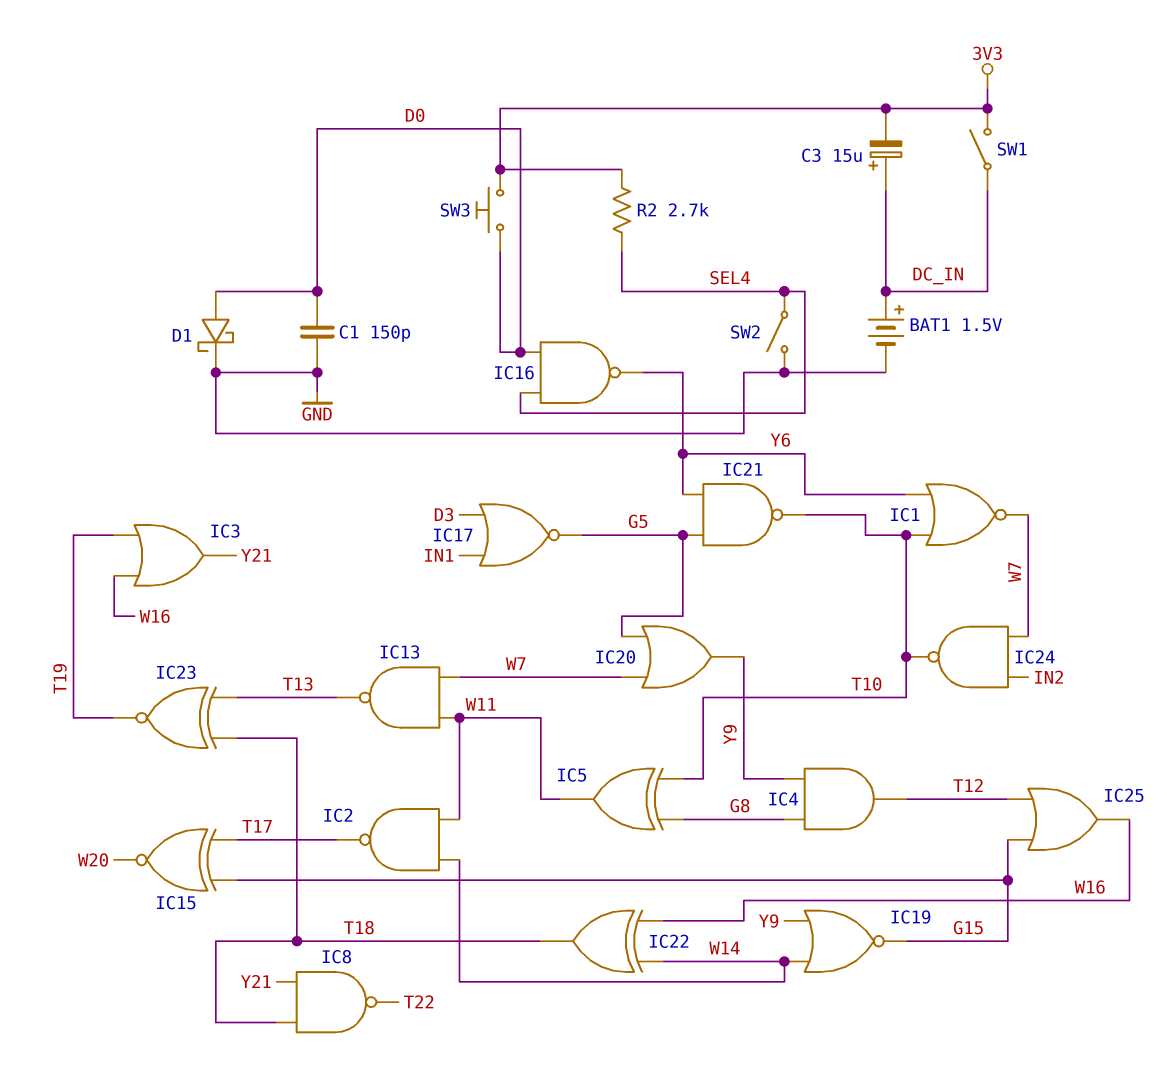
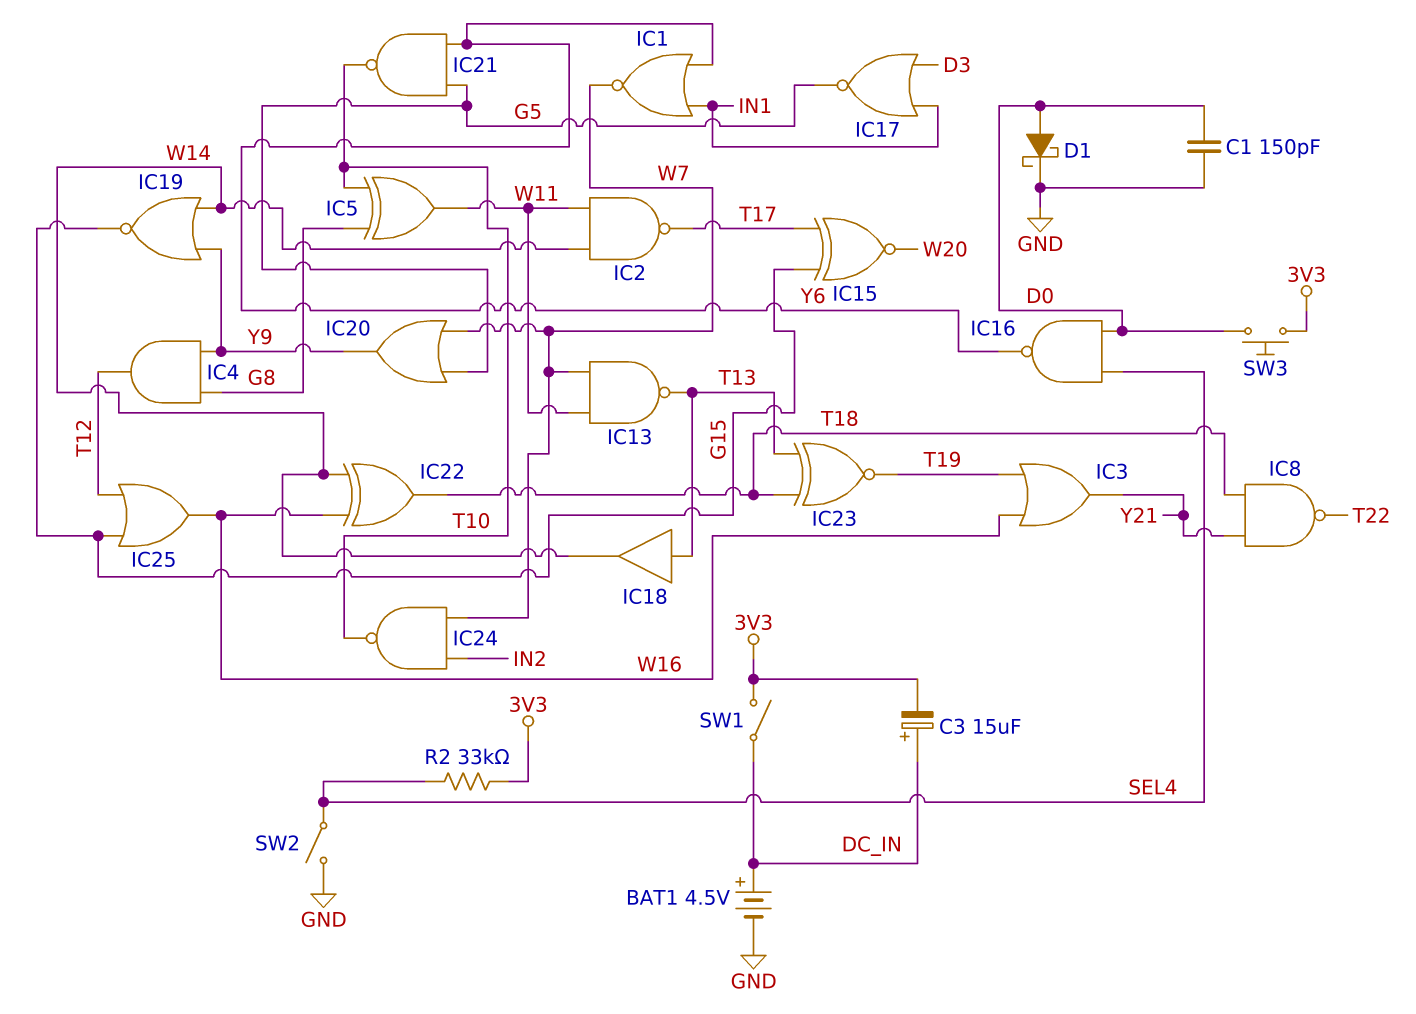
BAT1: 1.5V (plus DC_IN, minus GND) -> 4.5V (plus DC_IN, minus GND)
IC1: NOR (in T10, in Y6, out W7) -> NOR (in IN1, in Y6, out W7)
IC18: none -> buffer (in T13, out W14)
R2: 2.7k (3V3, SEL4) -> 33k (3V3, SEL4)

